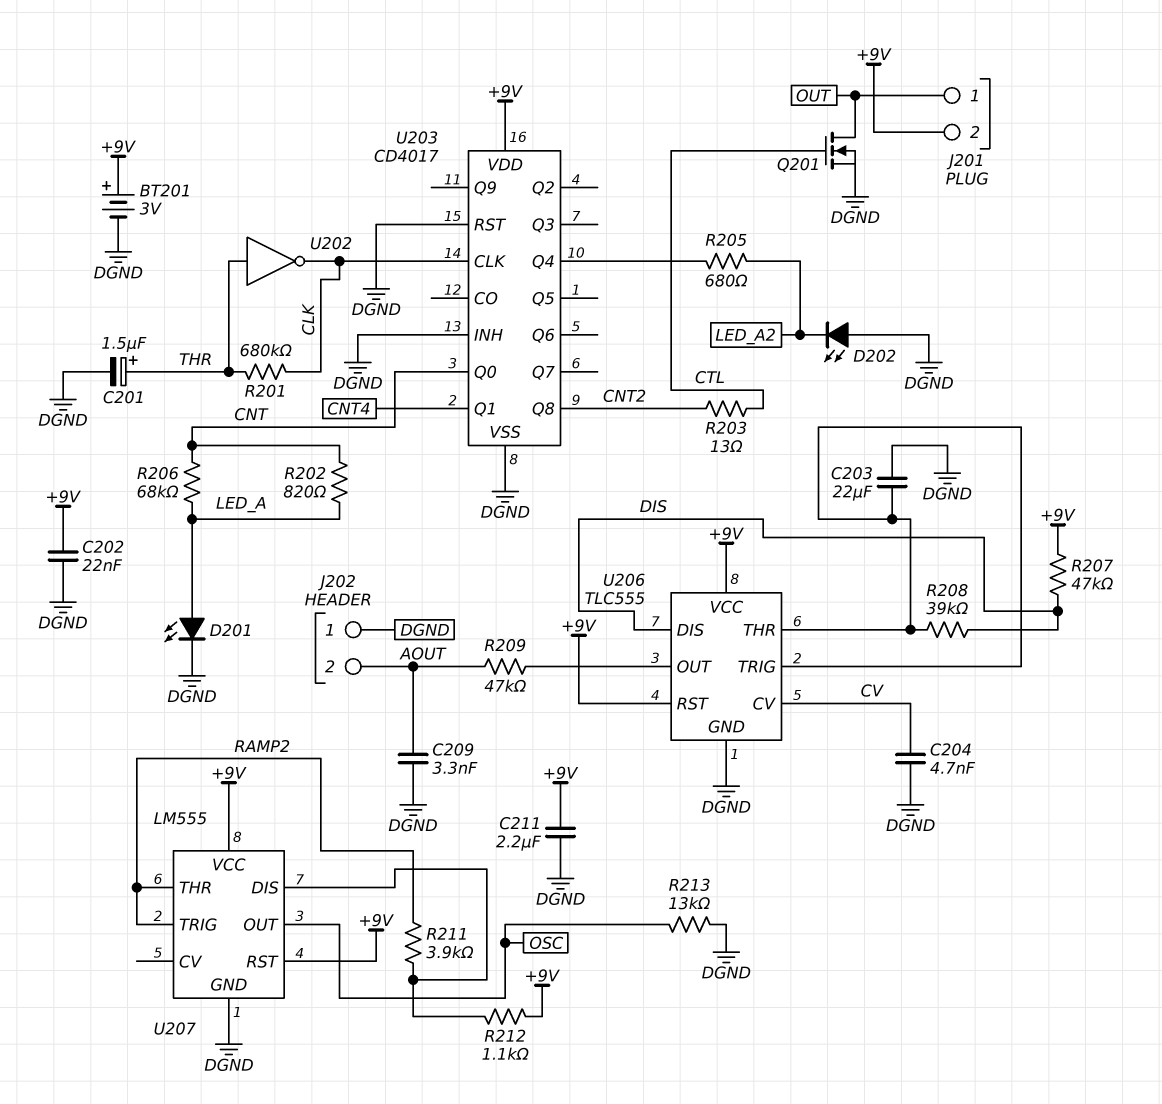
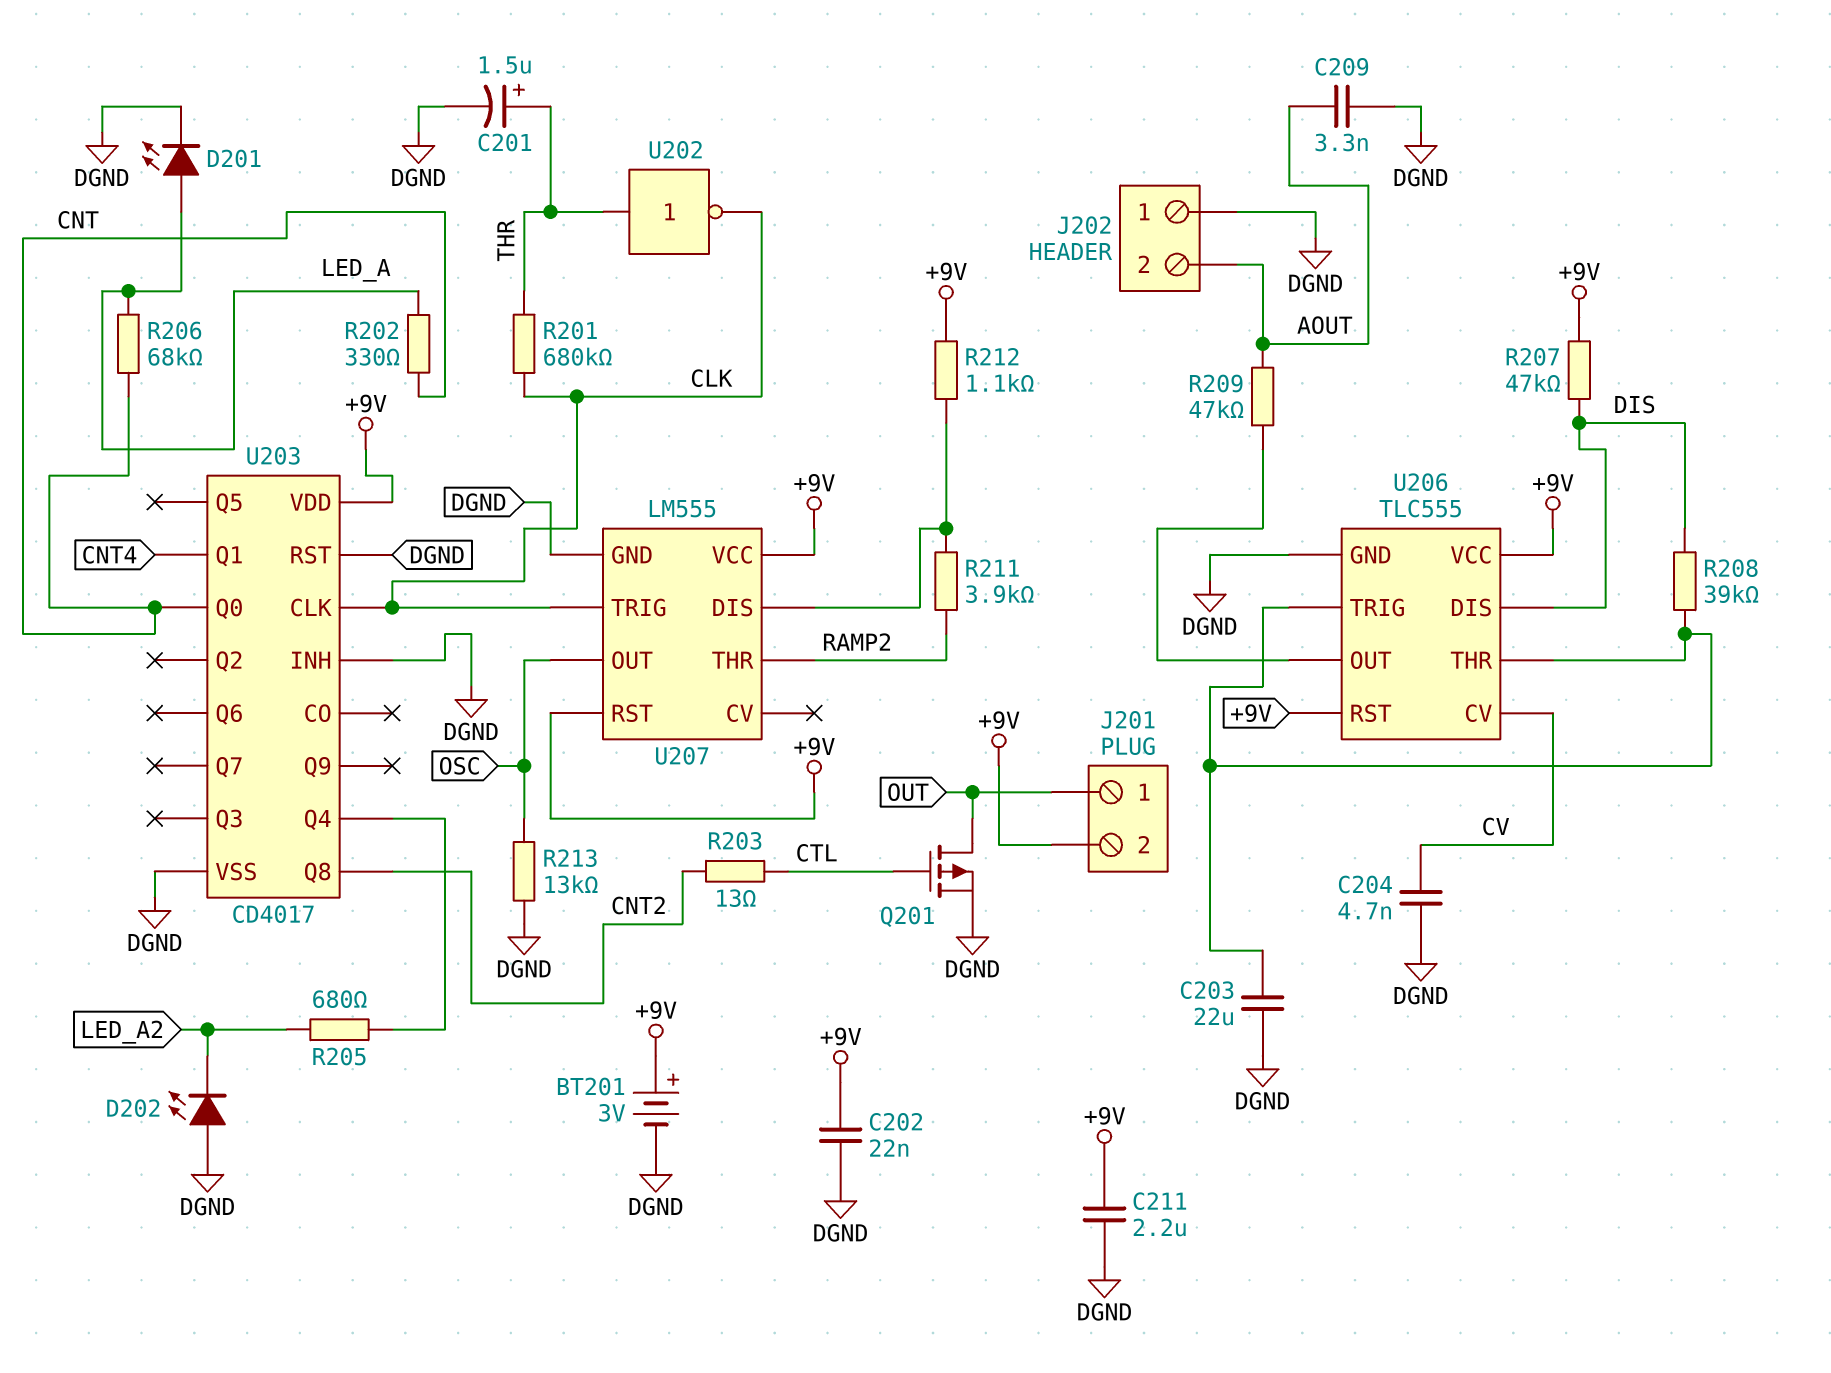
Q201: NMOS (G CTL, D OUT, S DGND) -> PMOS (G CTL, D OUT, S DGND)
R202: 820 (CNT, LED_A) -> 330 (CNT, LED_A)
U207 pin TRIG: RAMP2 -> CLK

